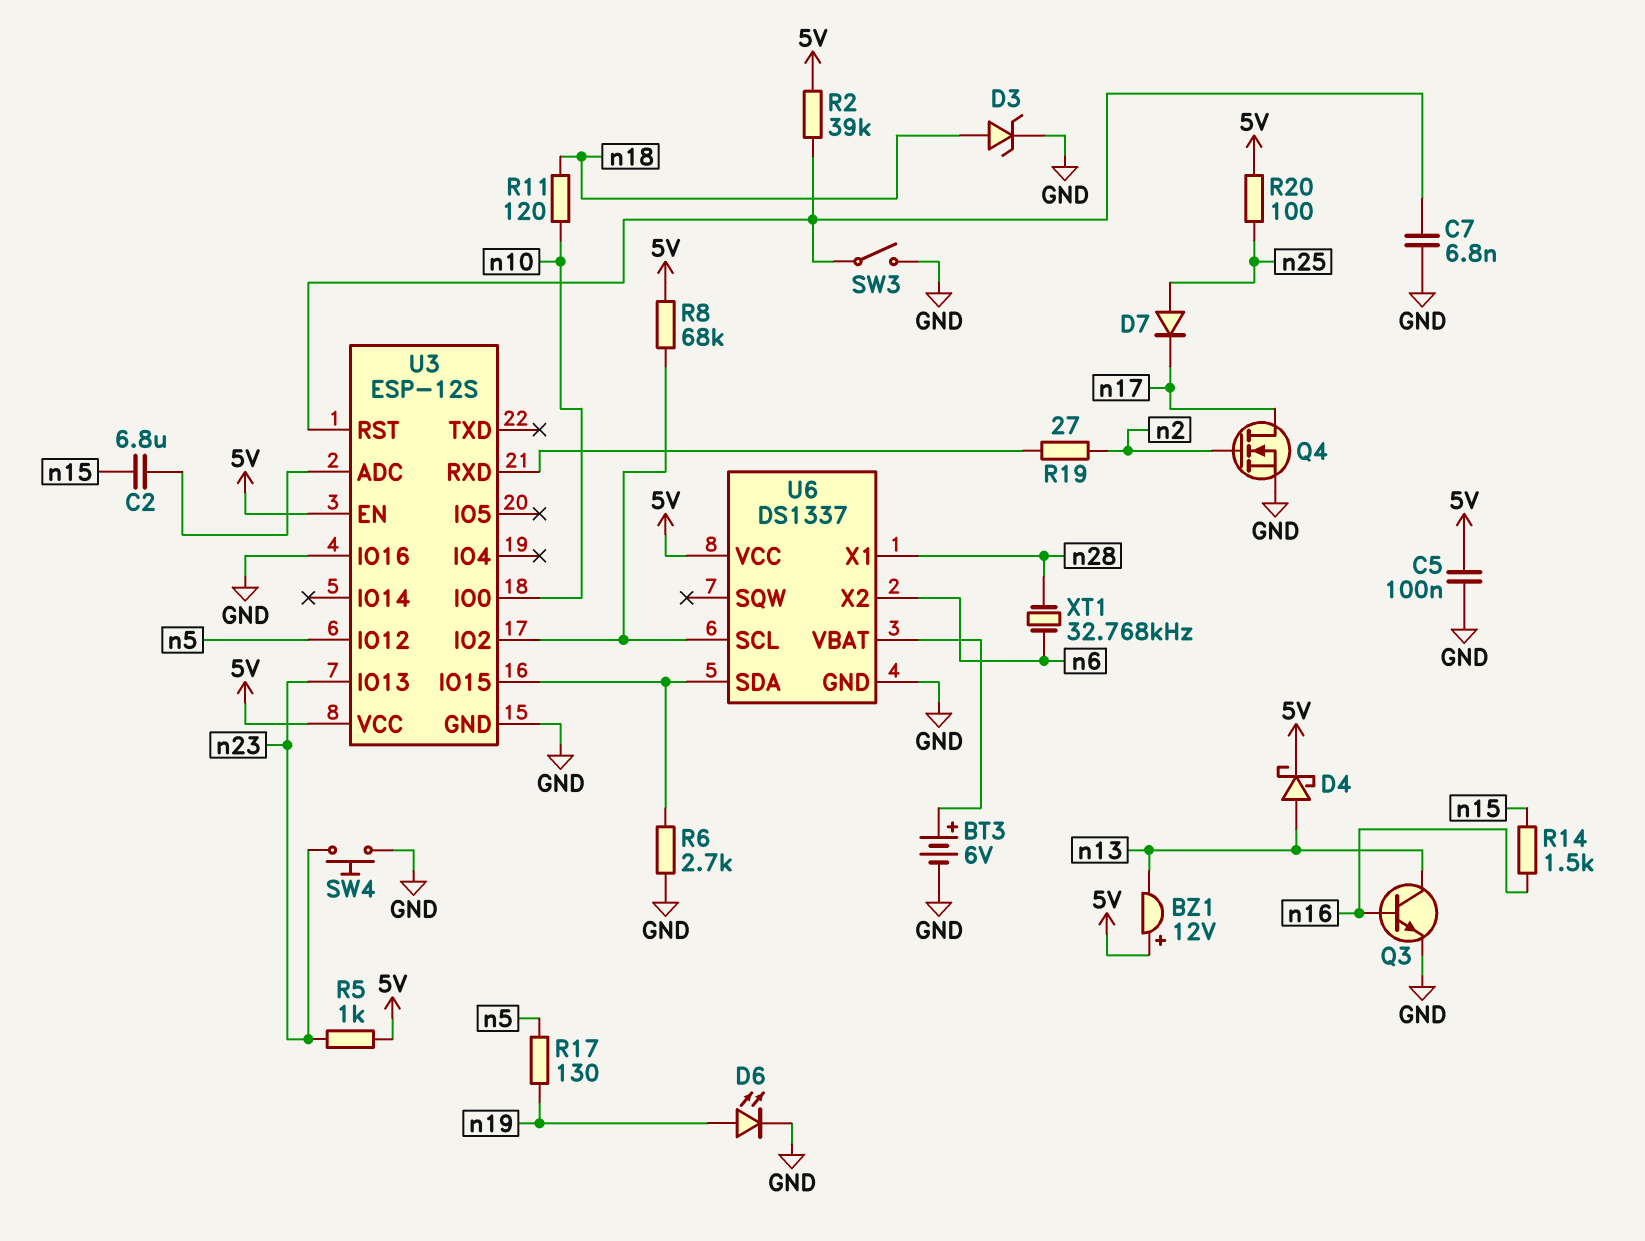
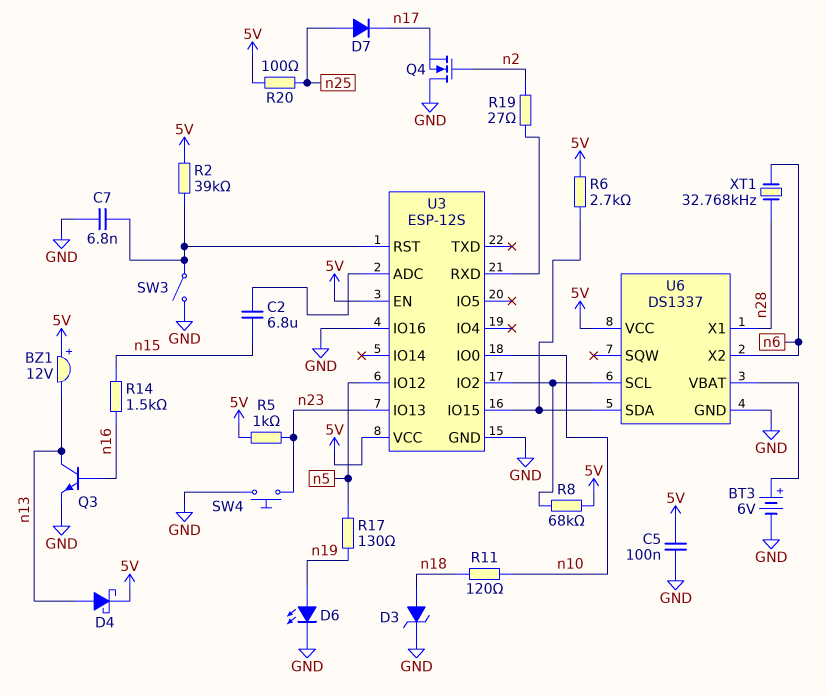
Q4: NMOS (G n2, D n17, S GND) -> NMOS (G n2, D GND, S n17)
R6: 2.7k (GND, U3/IO15) -> 2.7k (5V, U3/IO15)

